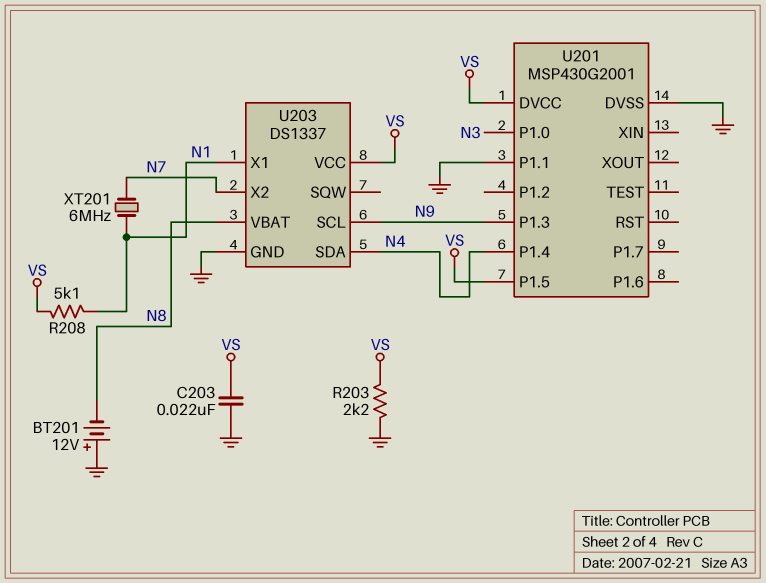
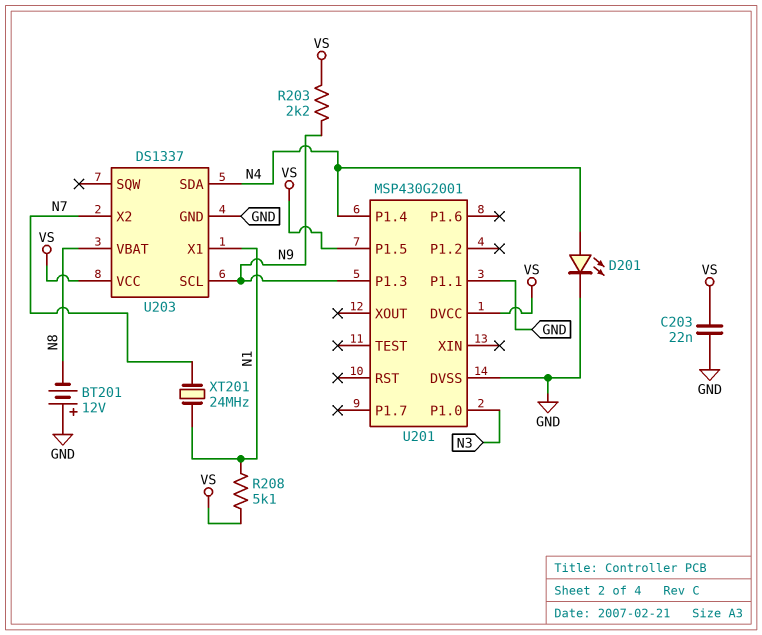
D201: none -> LED (A N4, K GND)
R203: 2.2k (GND, VS) -> 2.2k (N9, VS)
XT201: 6MHz (N1, N7) -> 24MHz (N1, N7)

